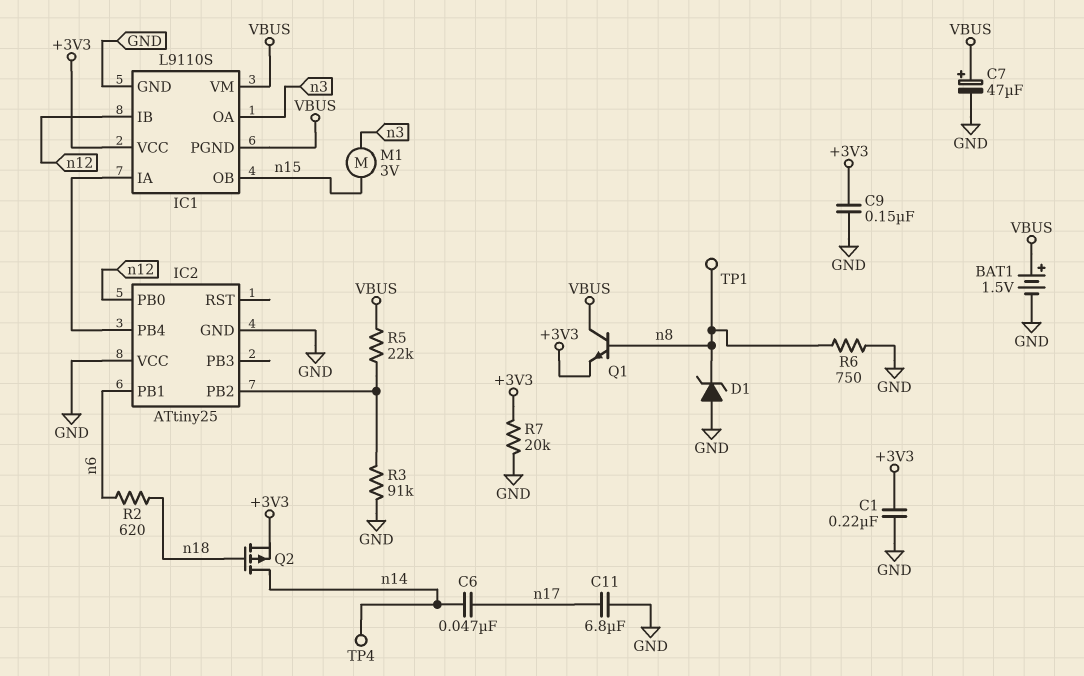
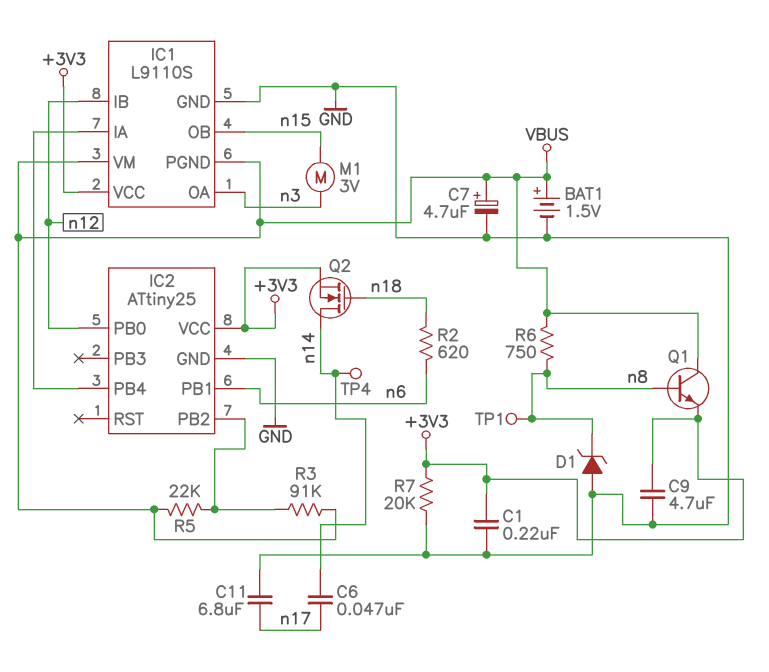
C7: 47uF (plus VBUS, minus GND) -> 4.7uF (plus VBUS, minus GND)
C9: 150nF (+3V3, GND) -> 4.7uF (+3V3, GND)
IC2 pin VCC: GND -> +3V3
Q2: PMOS (G n18, D n14, S +3V3) -> NMOS (G n18, D n14, S +3V3)
R3: 91k (GND, IC2/PB2) -> 91k (IC2/PB2, VBUS)
R6: 750 (GND, n8) -> 750 (VBUS, n8)

